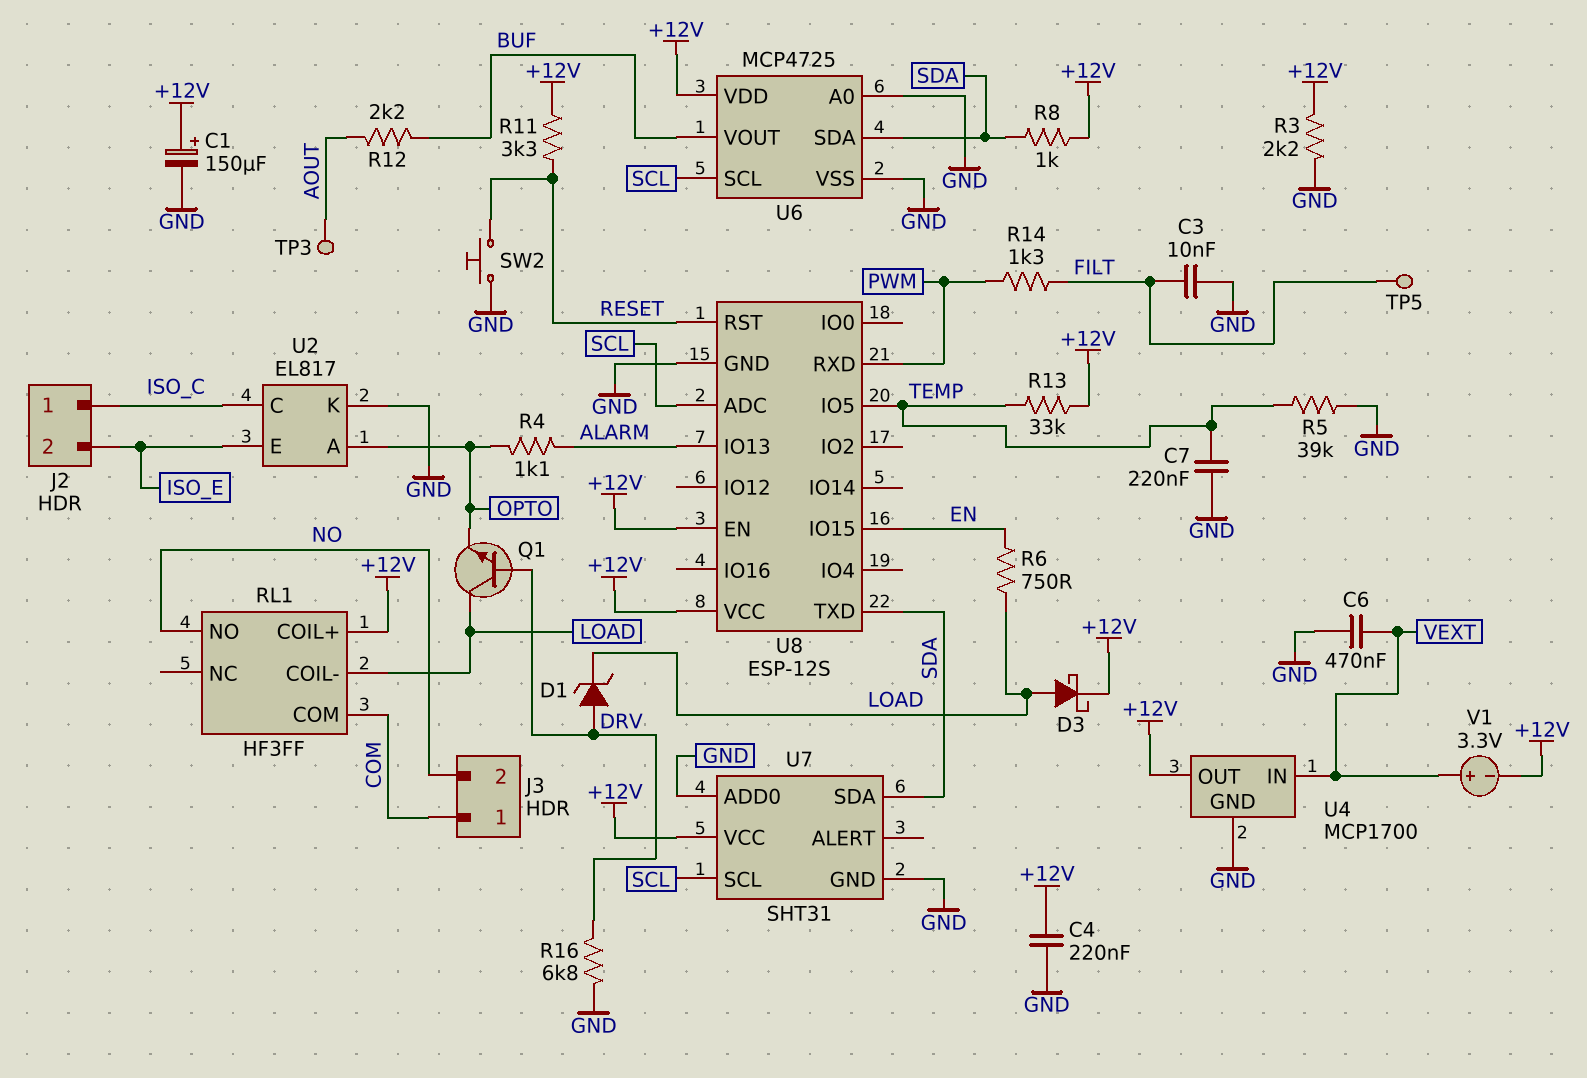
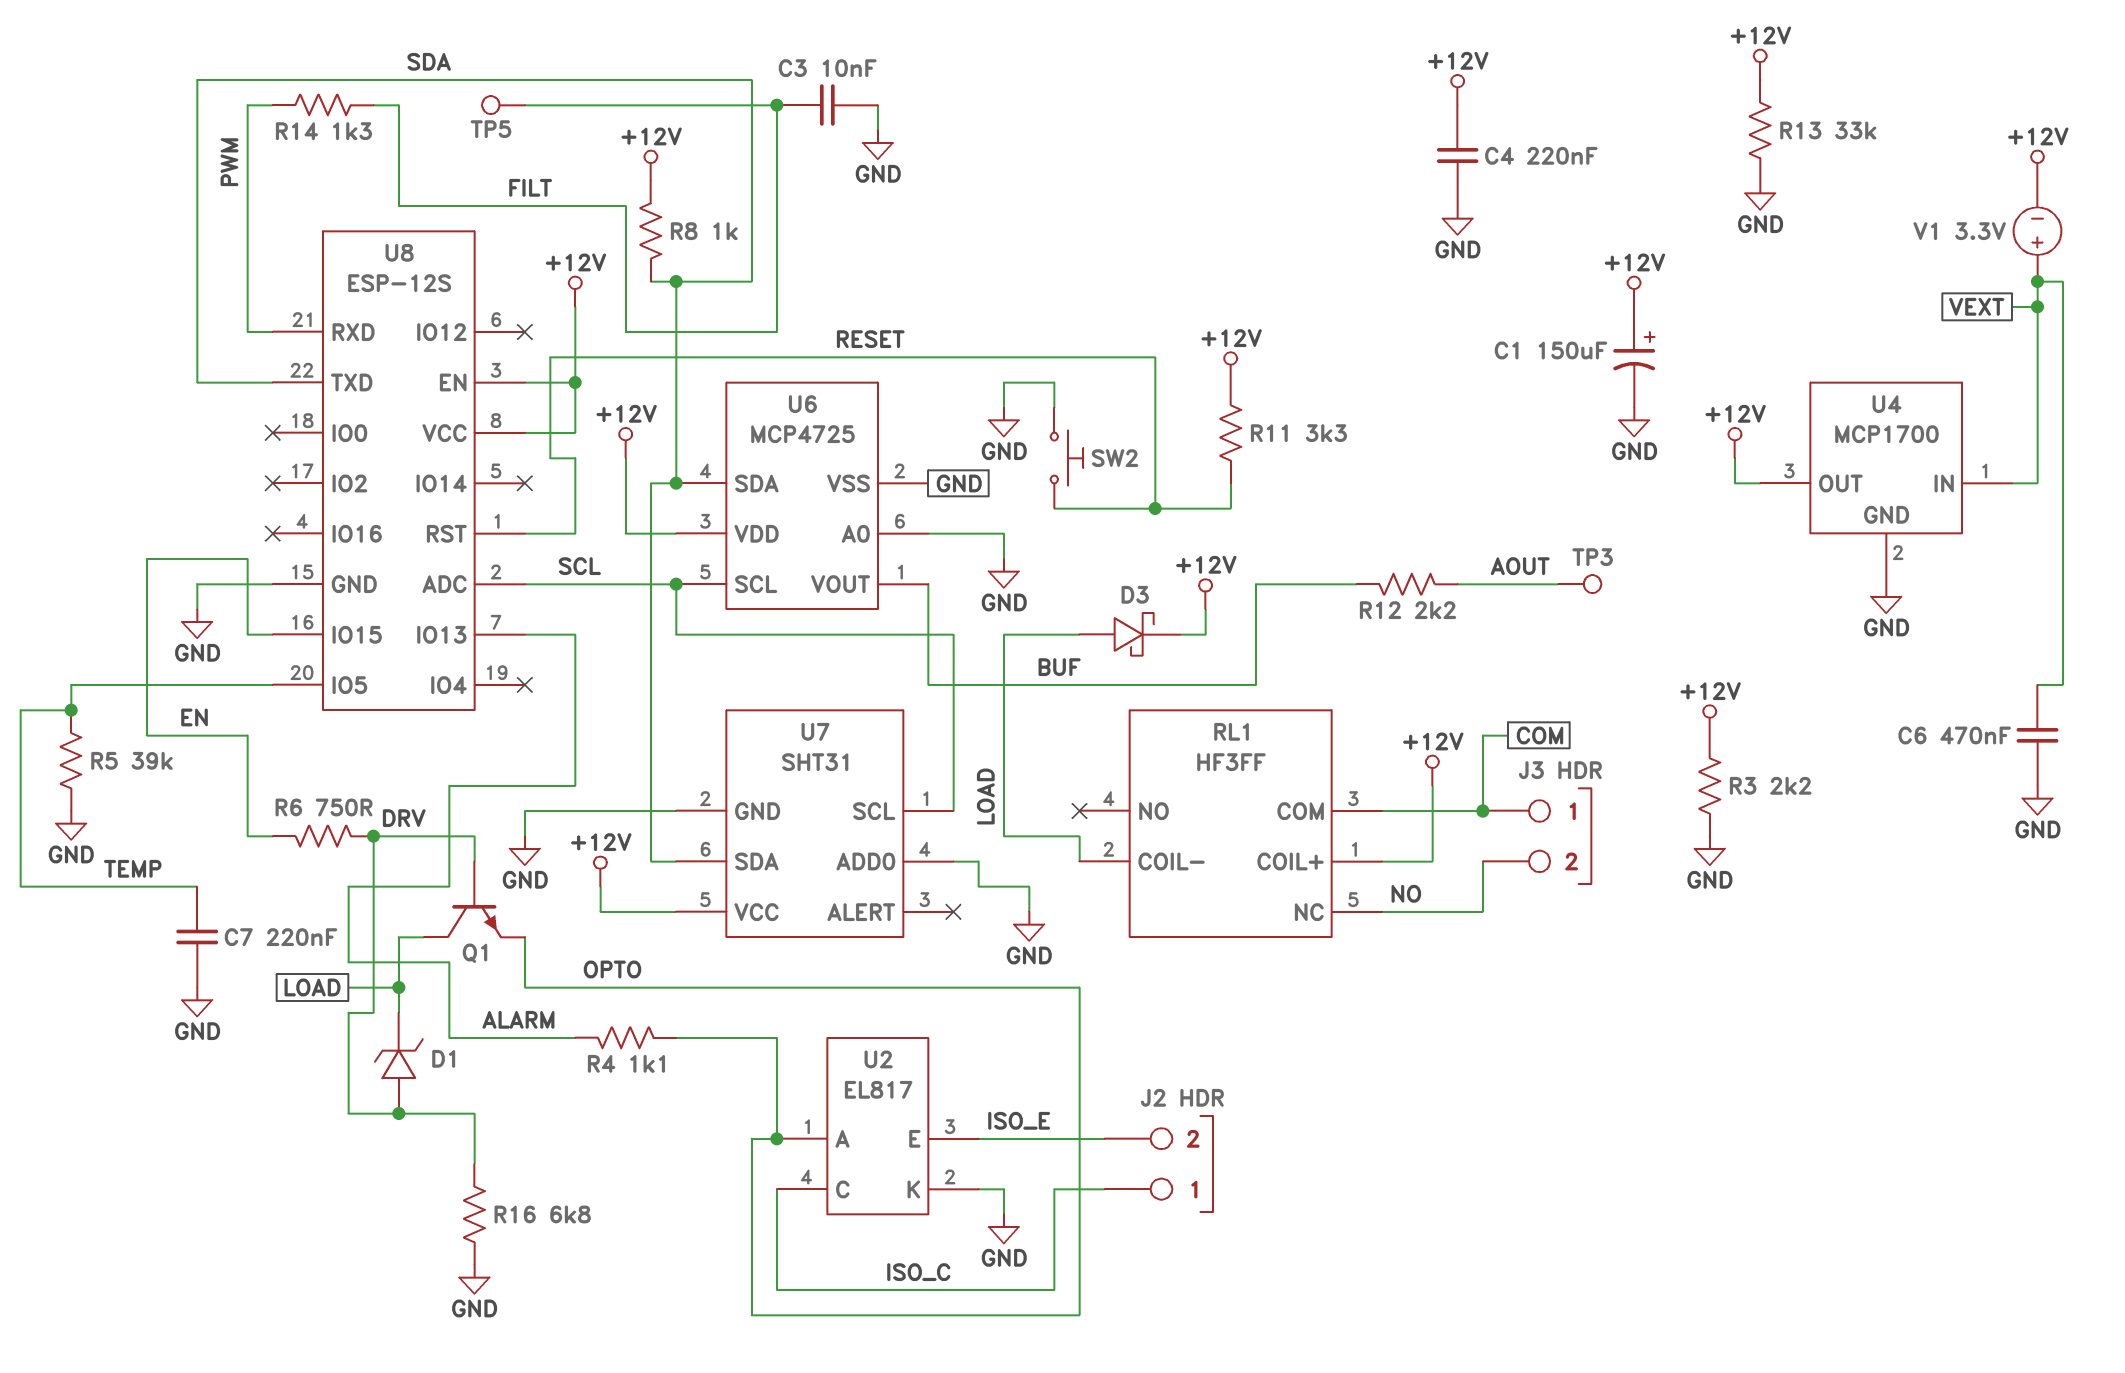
R6: 750 (EN, LOAD) -> 750 (DRV, EN)
R13: 33k (+12V, TEMP) -> 33k (+12V, GND)
RL1 pin NC: none -> NO
RL1 pin NO: NO -> none

